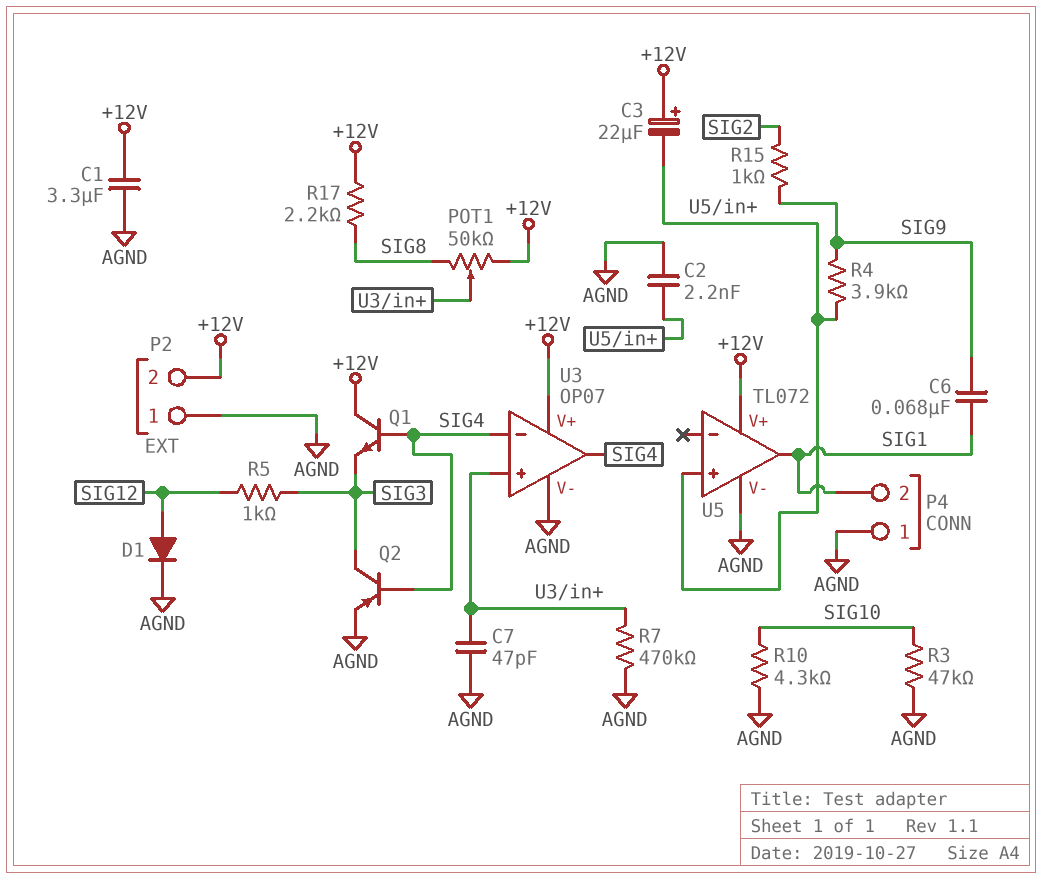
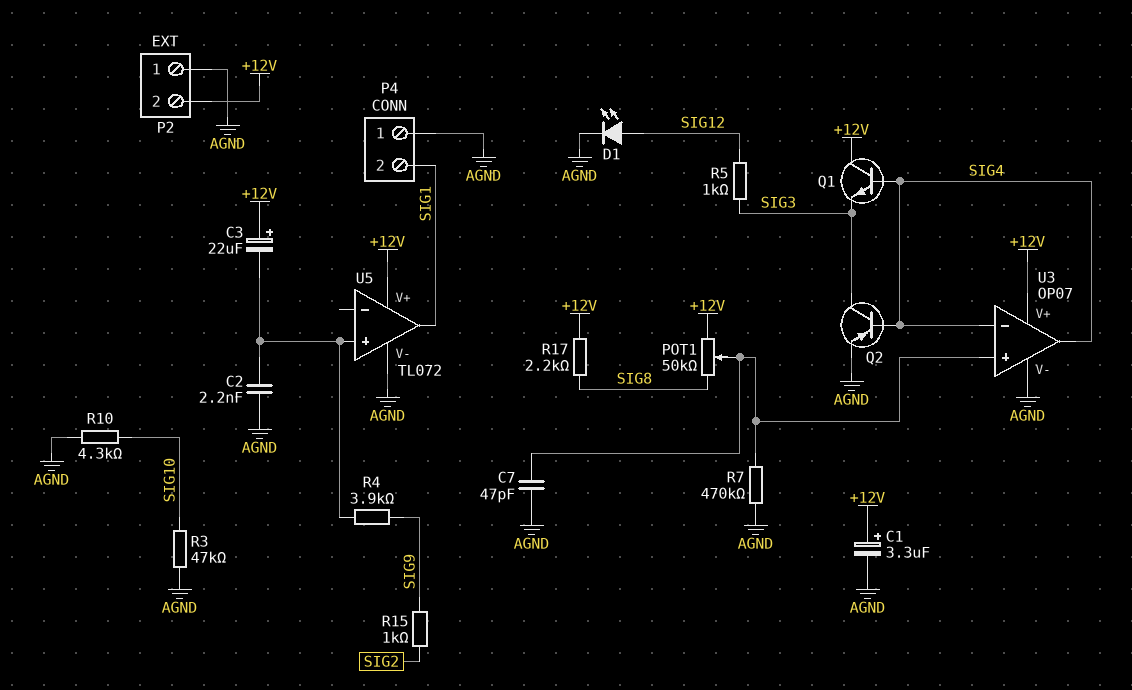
C1: 3.3uF (+12V, AGND) -> 3.3uF (plus +12V, minus AGND)
C6: 68nF (SIG1, SIG9) -> none
D1: diode (A SIG12, K AGND) -> LED (A SIG12, K AGND)

